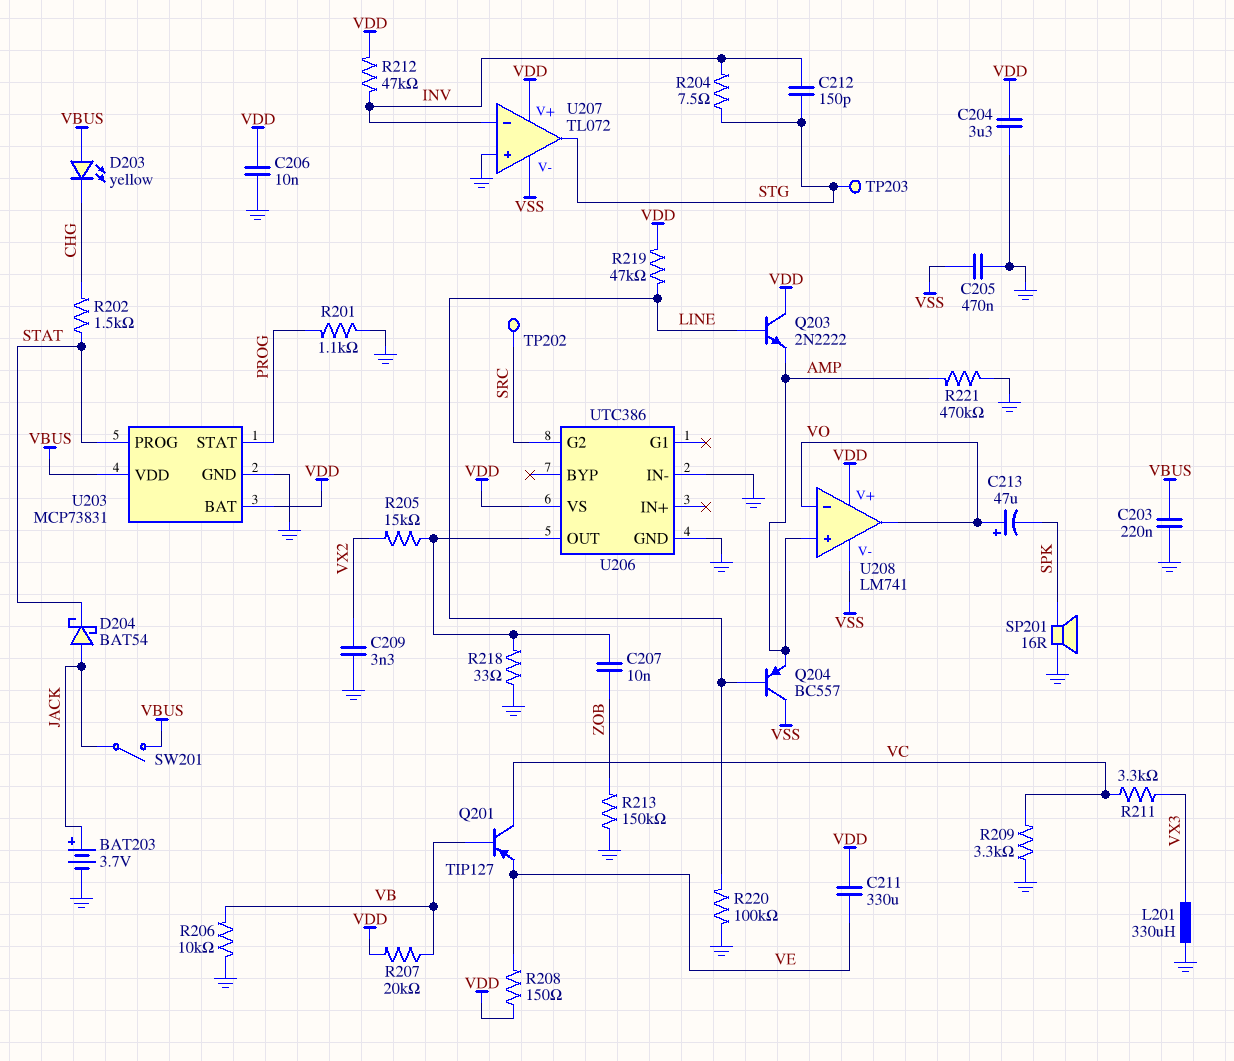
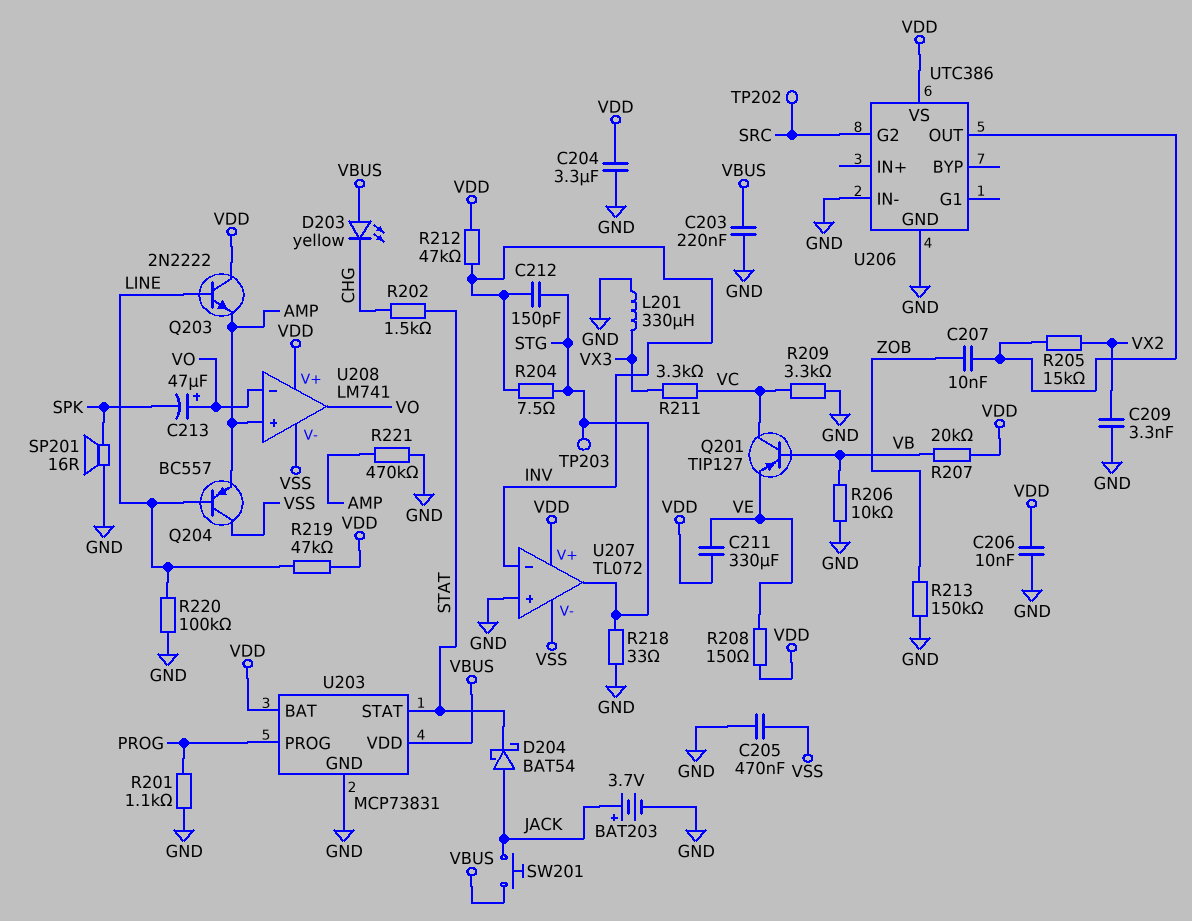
R218: 33 (GND, U206/OUT) -> 33 (GND, STG)
SW201: switch (JACK, VBUS) -> button (JACK, VBUS)
U203 pin PROG: STAT -> PROG
U203 pin STAT: PROG -> STAT

